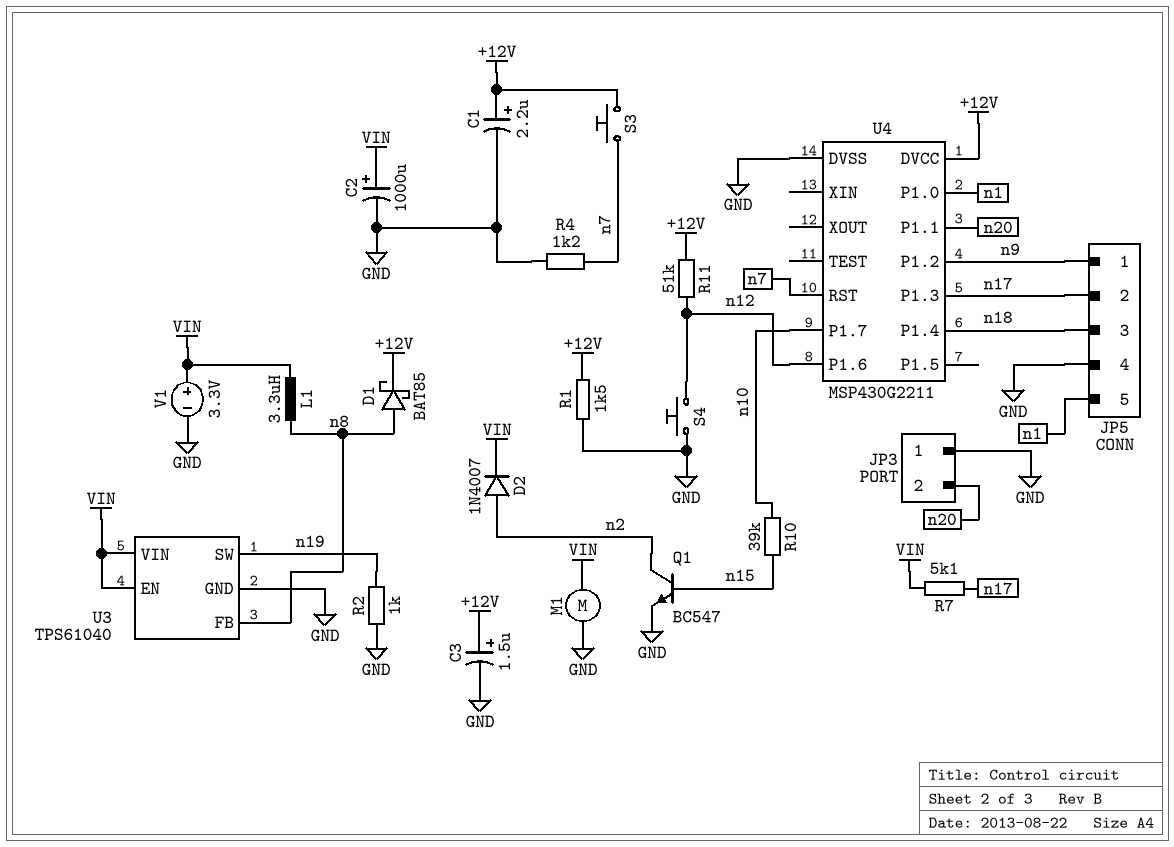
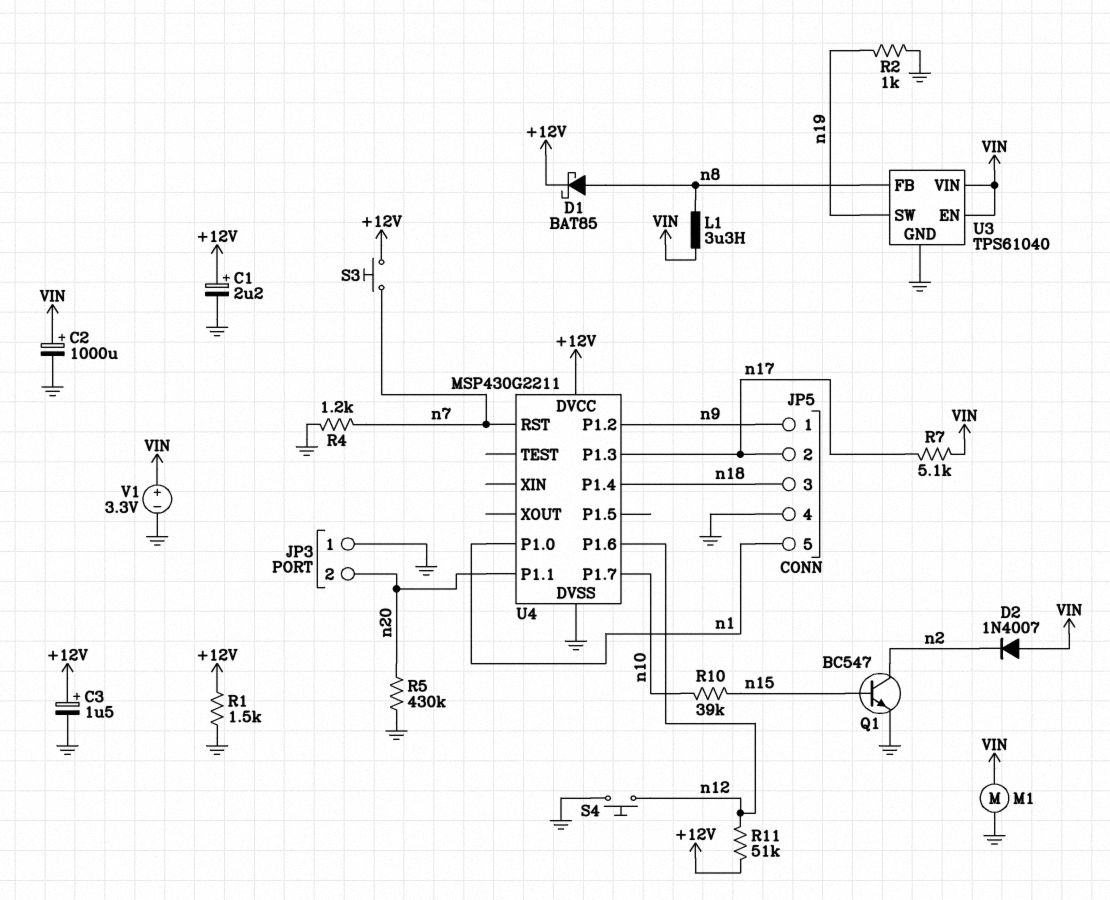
D2: diode 1N4007 (A n2, K VIN) -> diode 1N4007 (A VIN, K n2)
R5: none -> 430k (GND, n20)

